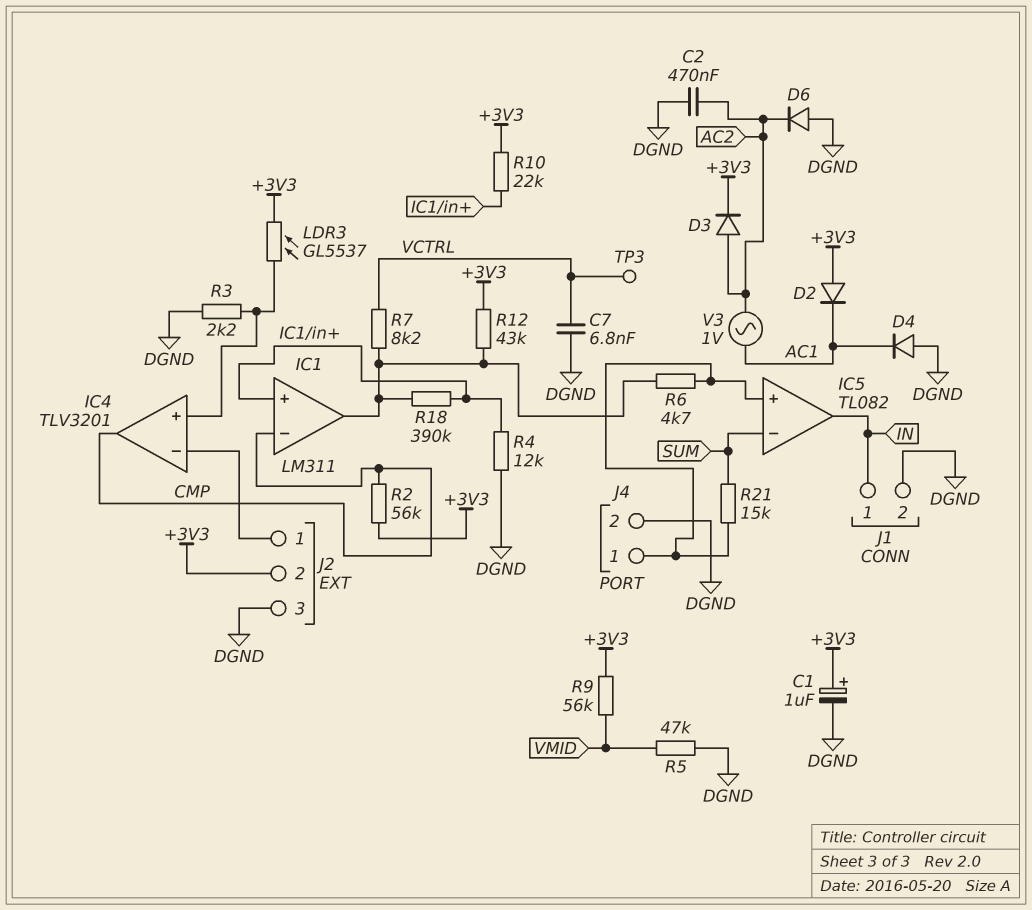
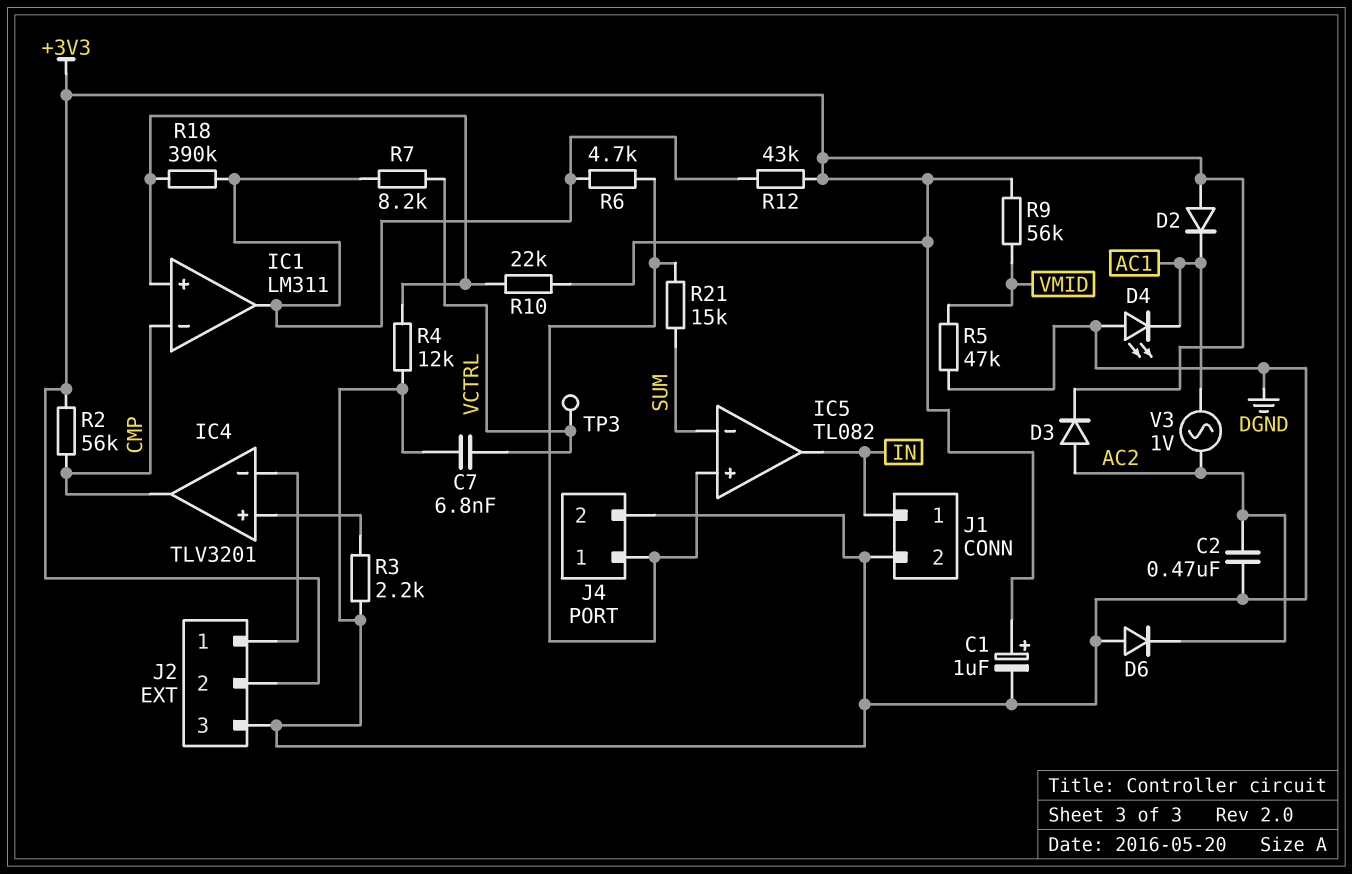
D4: diode (A DGND, K AC1) -> LED (A DGND, K AC1)
LDR3: GL5537 (+3V3, IC4/in+) -> none

